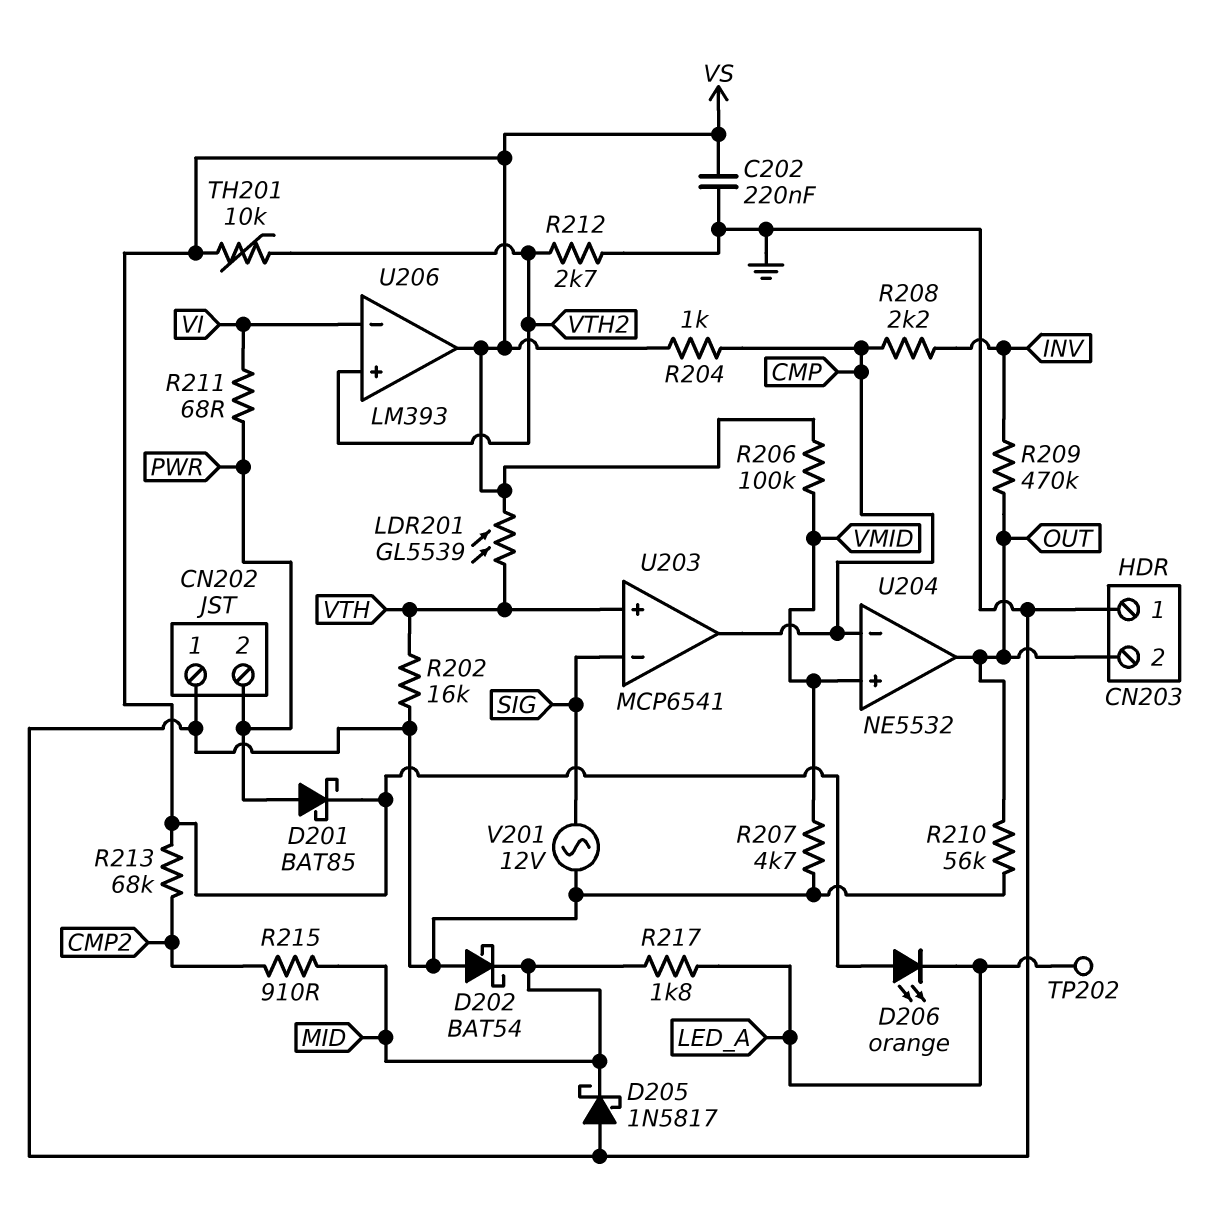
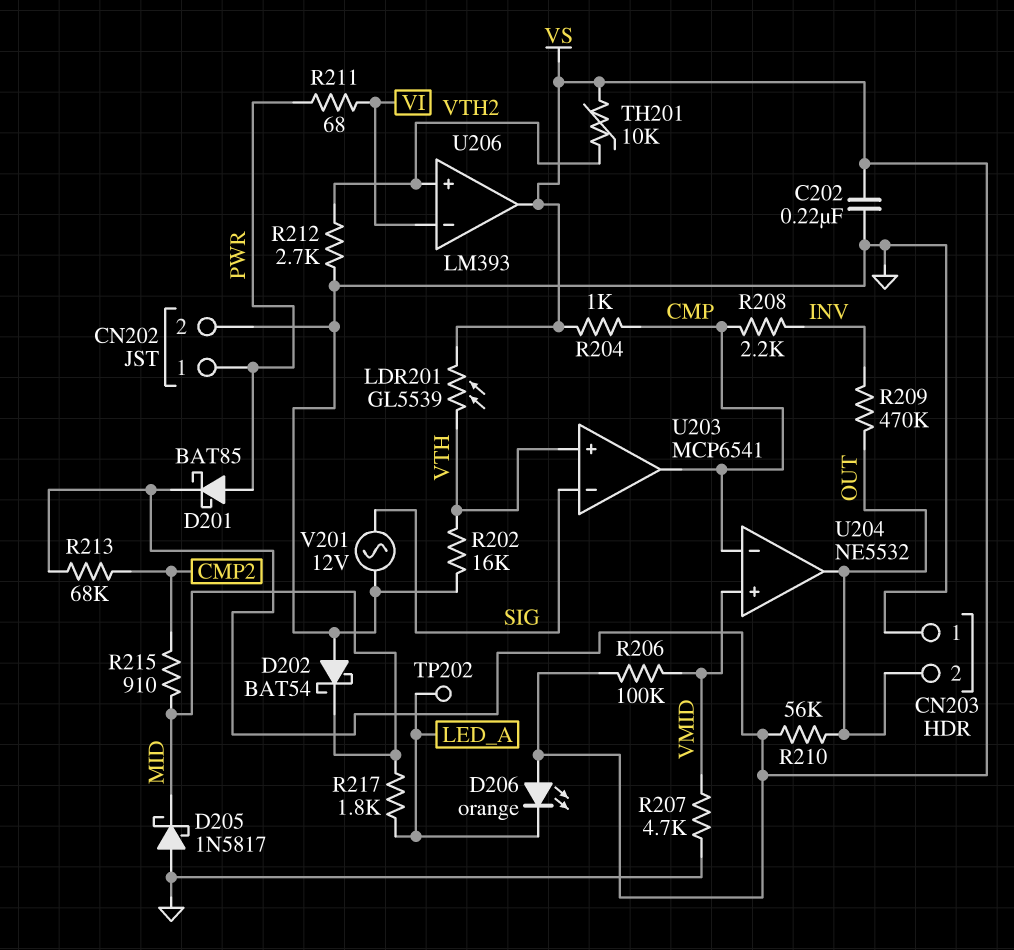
CN202 pin 1: GND -> PWR
CN202 pin 2: PWR -> GND
R210: 56k (GND, OUT) -> 56k (OUT, VS)

